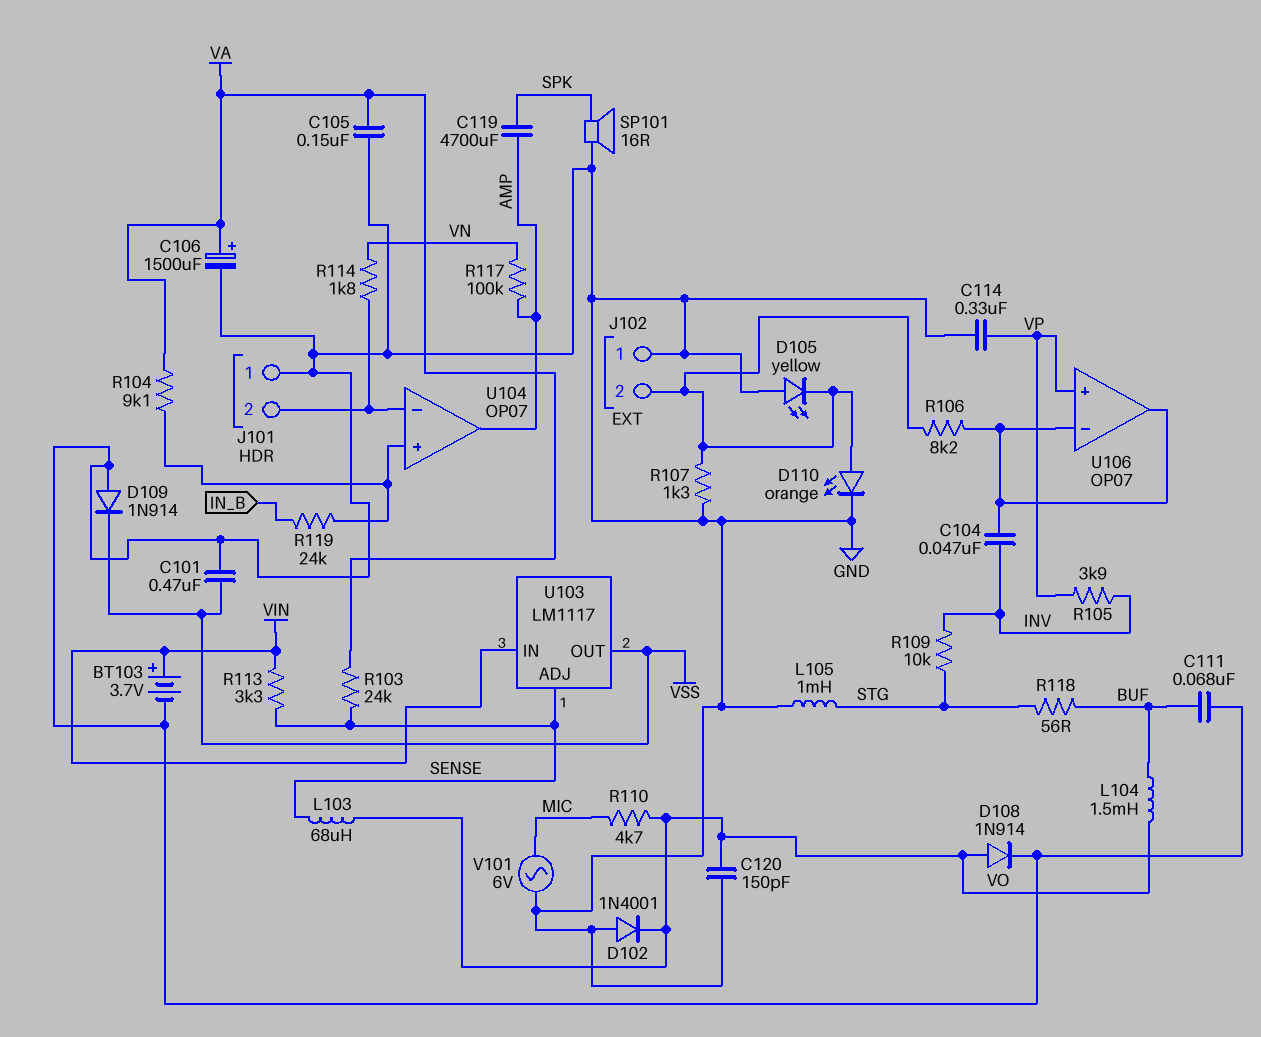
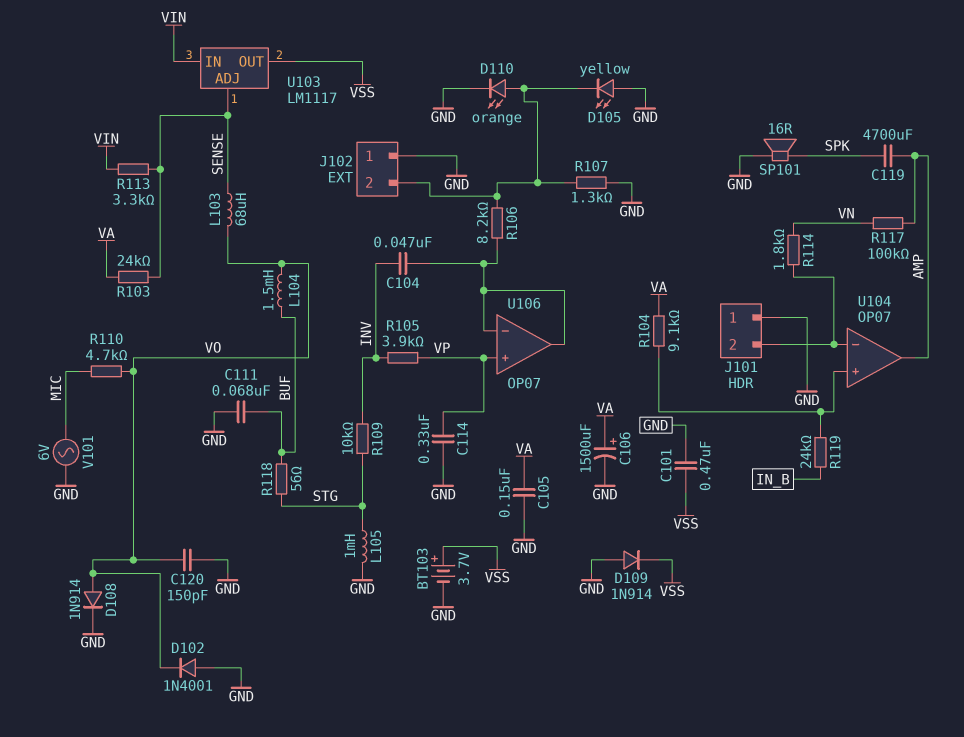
BT103: 3.7V (plus VIN, minus GND) -> 3.7V (plus VSS, minus GND)

